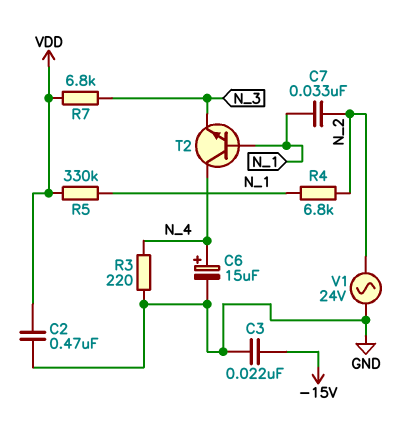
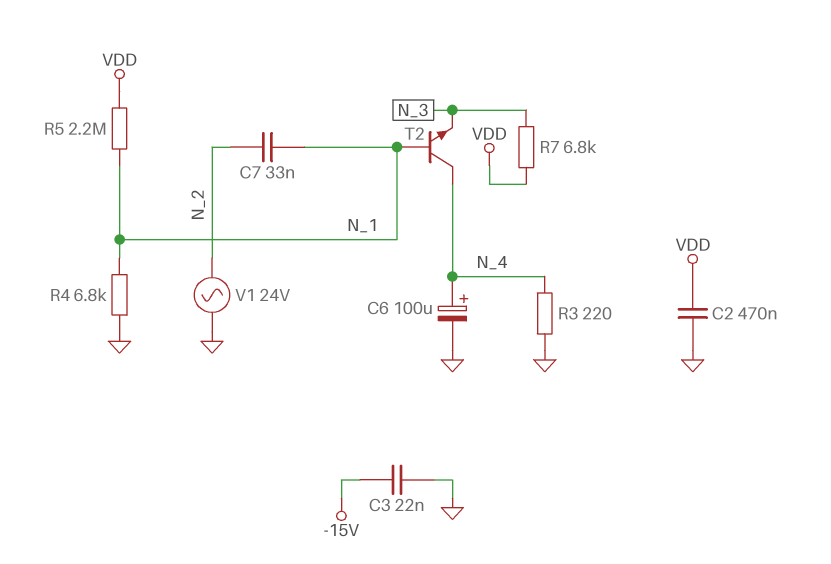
C6: 15uF (plus N_4, minus GND) -> 100uF (plus N_4, minus GND)
R4: 6.8k (N_1, N_2) -> 6.8k (GND, N_1)
R5: 330k (N_1, VDD) -> 2.2M (N_1, VDD)

